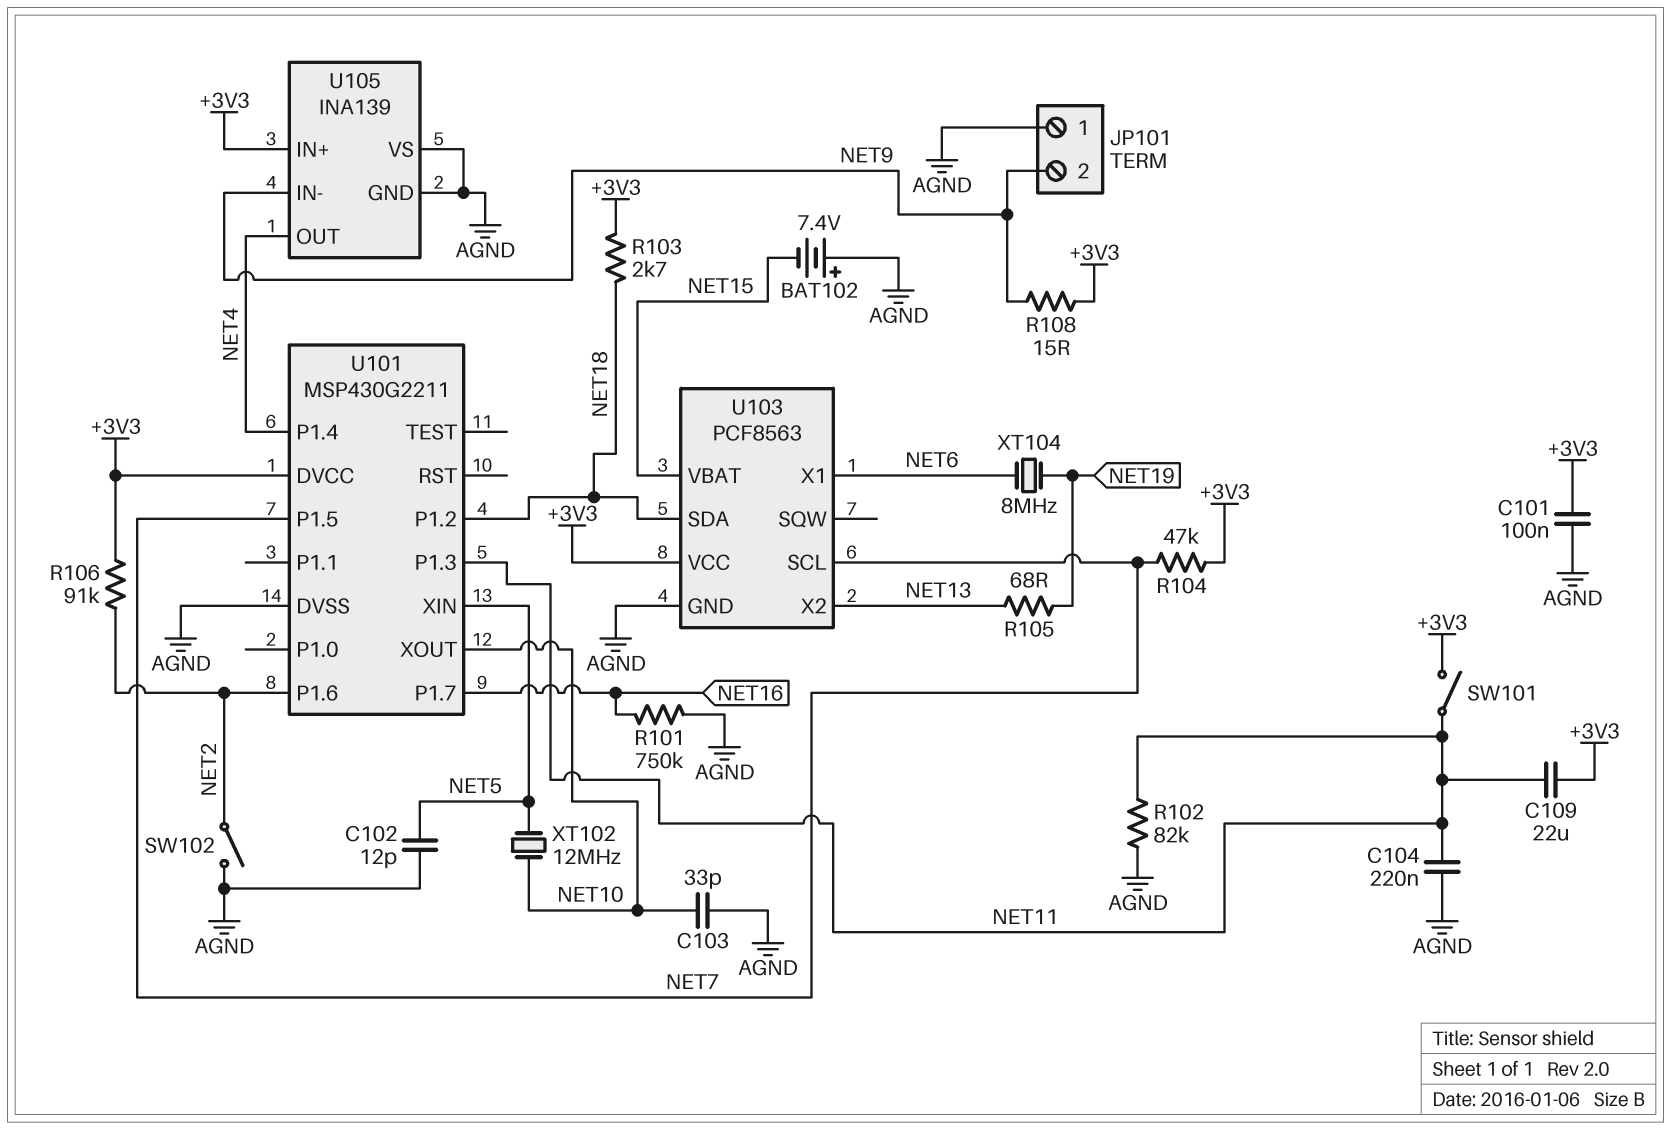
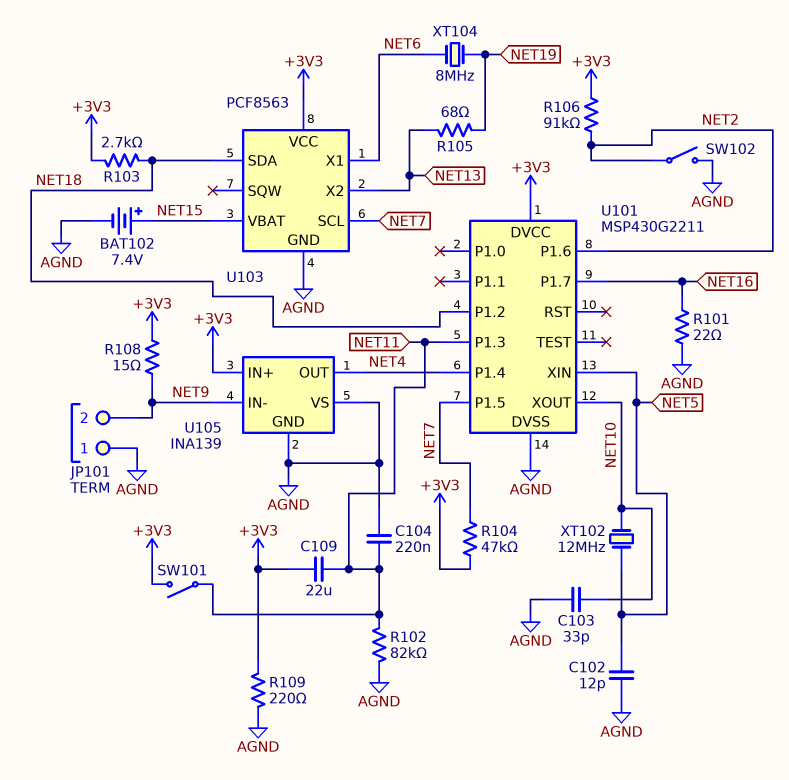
BAT102: 7.4V (plus AGND, minus NET15) -> 7.4V (plus NET15, minus AGND)
C101: 100nF (+3V3, AGND) -> none
R101: 750k (AGND, NET16) -> 22 (AGND, NET16)
R109: none -> 220 (+3V3, AGND)

